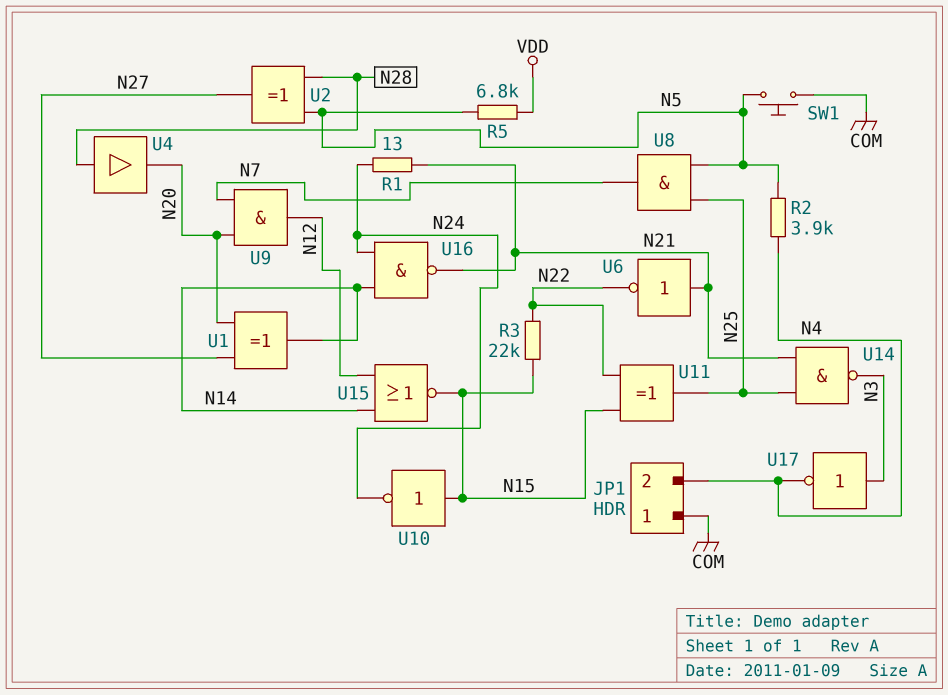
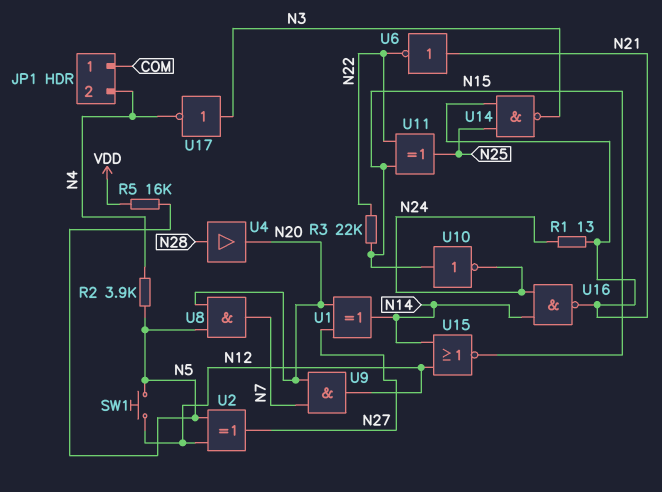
R5: 6.8k (N5, VDD) -> 16k (N5, VDD)
SW1: button (COM, N5) -> button (N5, N12)
U2: XOR (in N5, in N28, out N27) -> XOR (in N5, in N12, out N27)
U8: AND (in N5, in N25, out N7) -> AND (in N5, in N20, out N7)

